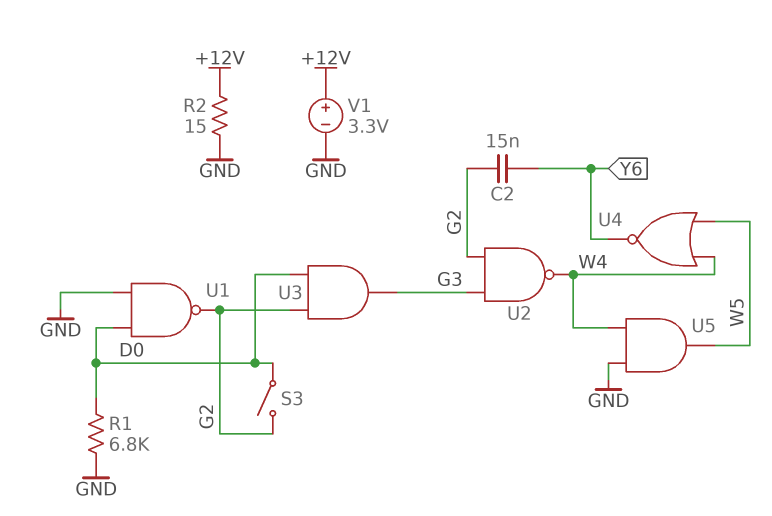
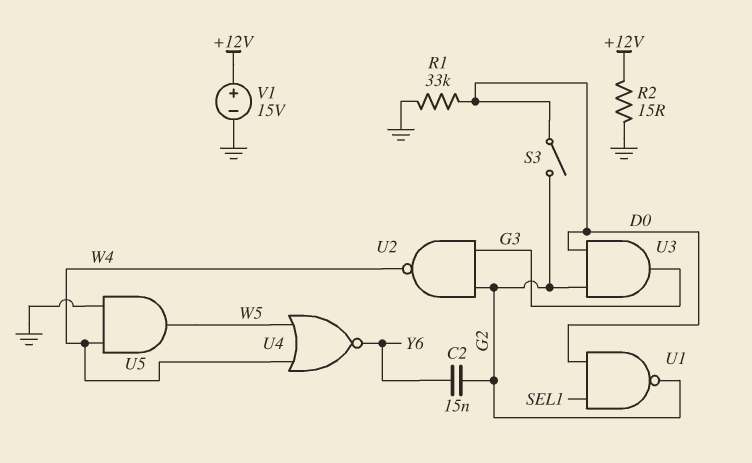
R1: 6.8k (D0, GND) -> 33k (D0, GND)
U1: NAND (in D0, in GND, out G2) -> NAND (in D0, in SEL1, out G2)
V1: 3.3V (plus +12V, minus GND) -> 15V (plus +12V, minus GND)

